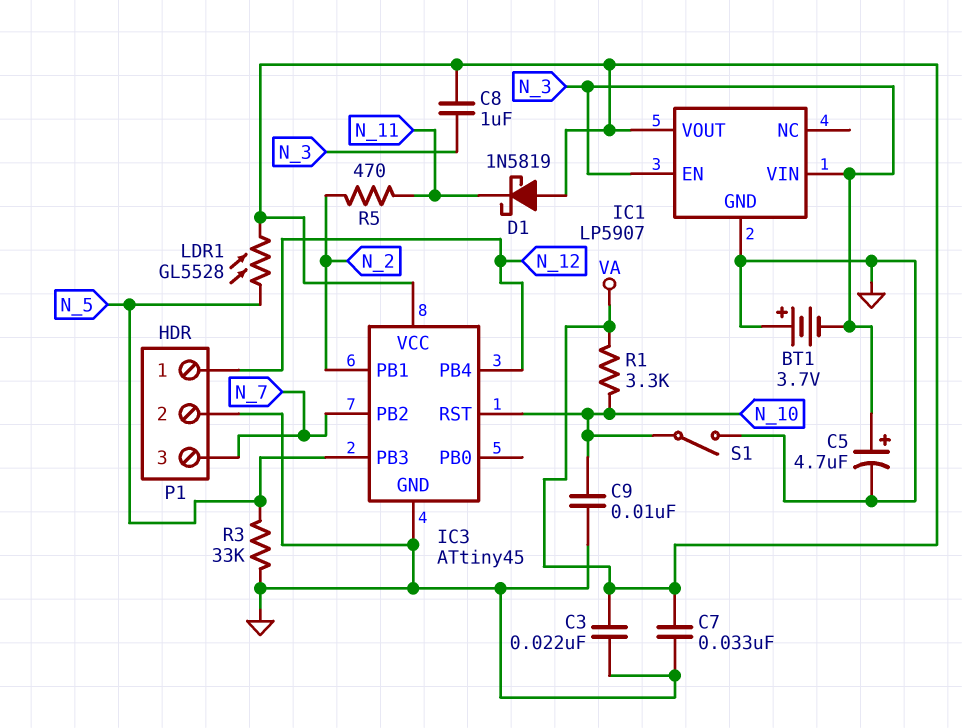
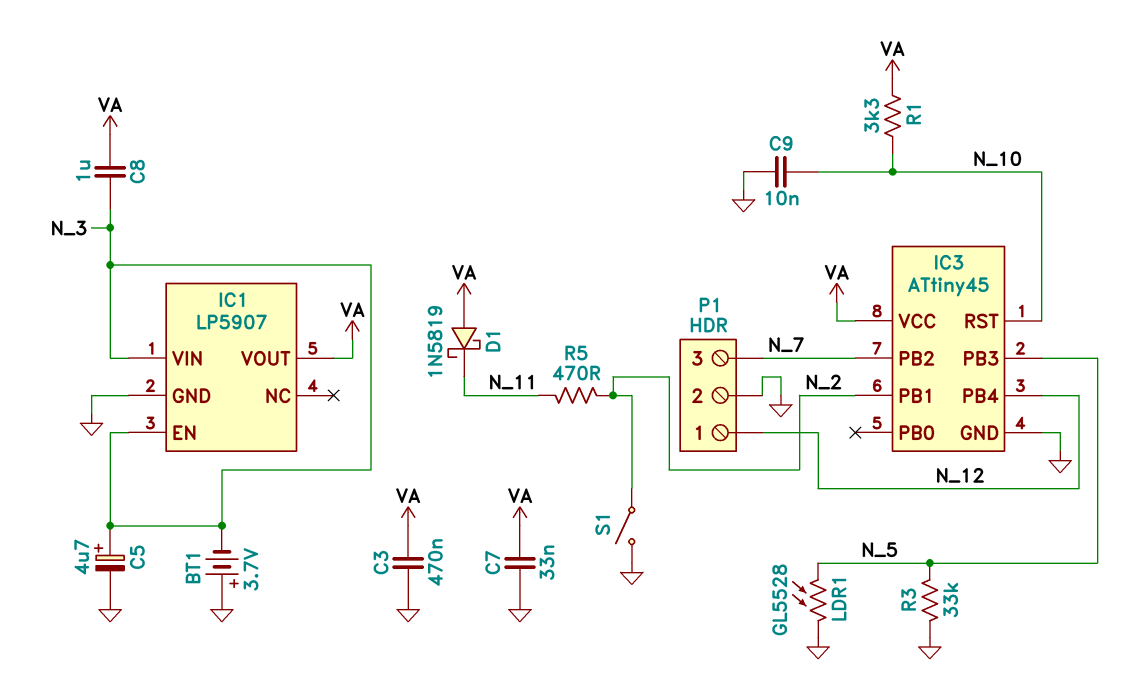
C3: 22nF (GND, VA) -> 470nF (GND, VA)
LDR1: GL5528 (N_5, VA) -> GL5528 (GND, N_5)
S1: switch (GND, N_10) -> switch (GND, N_2)

